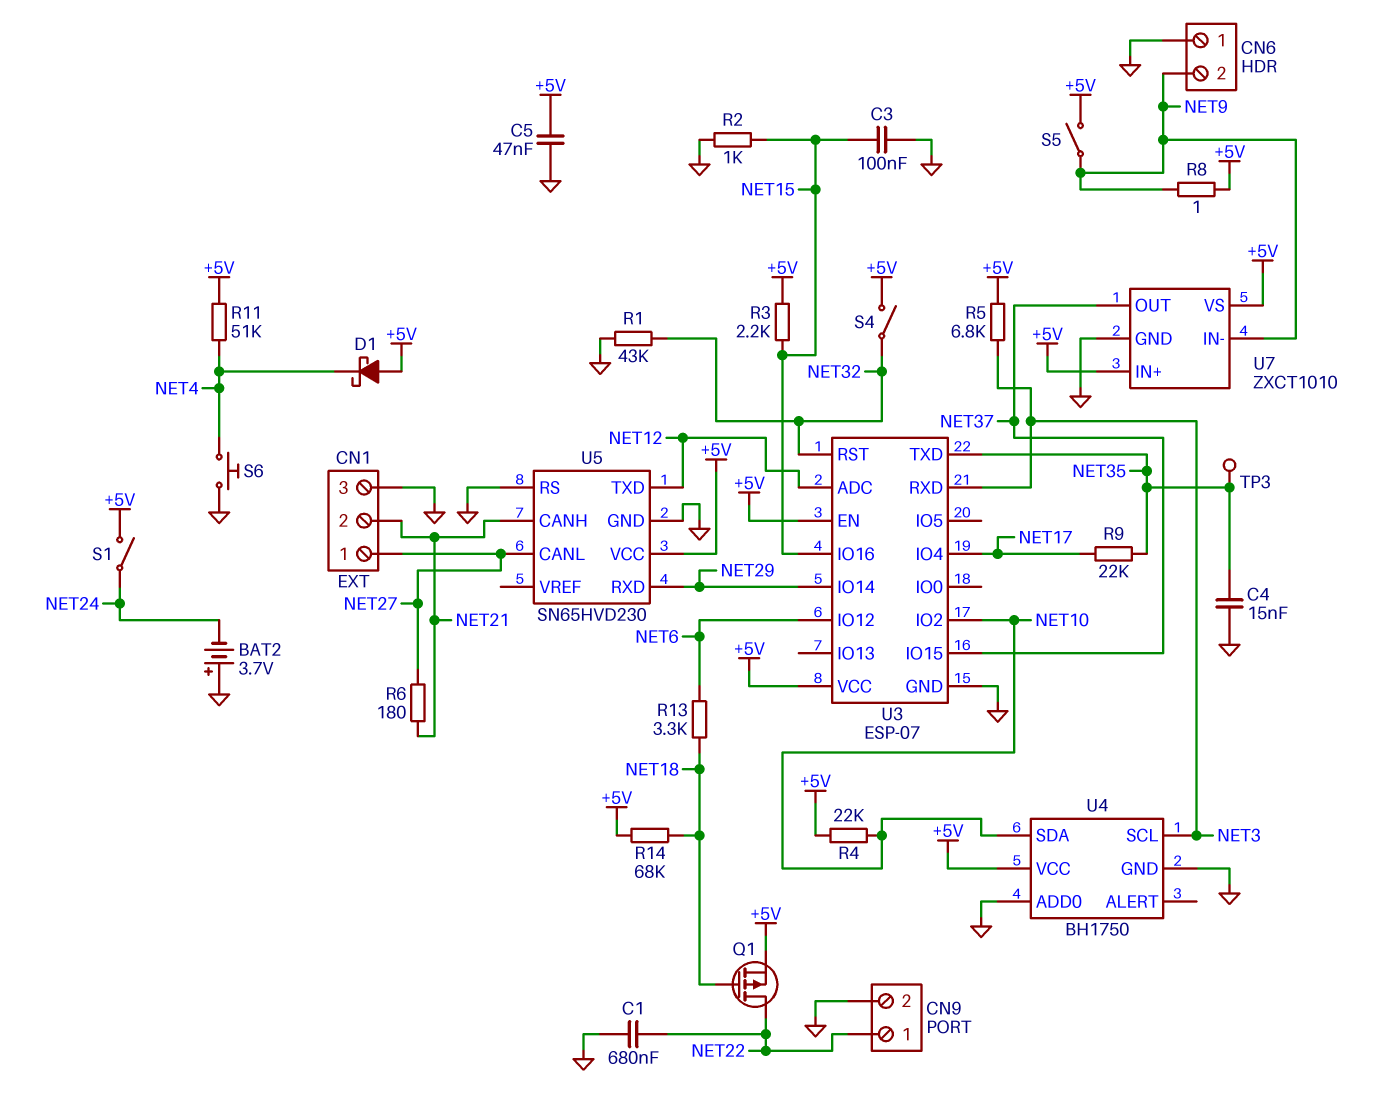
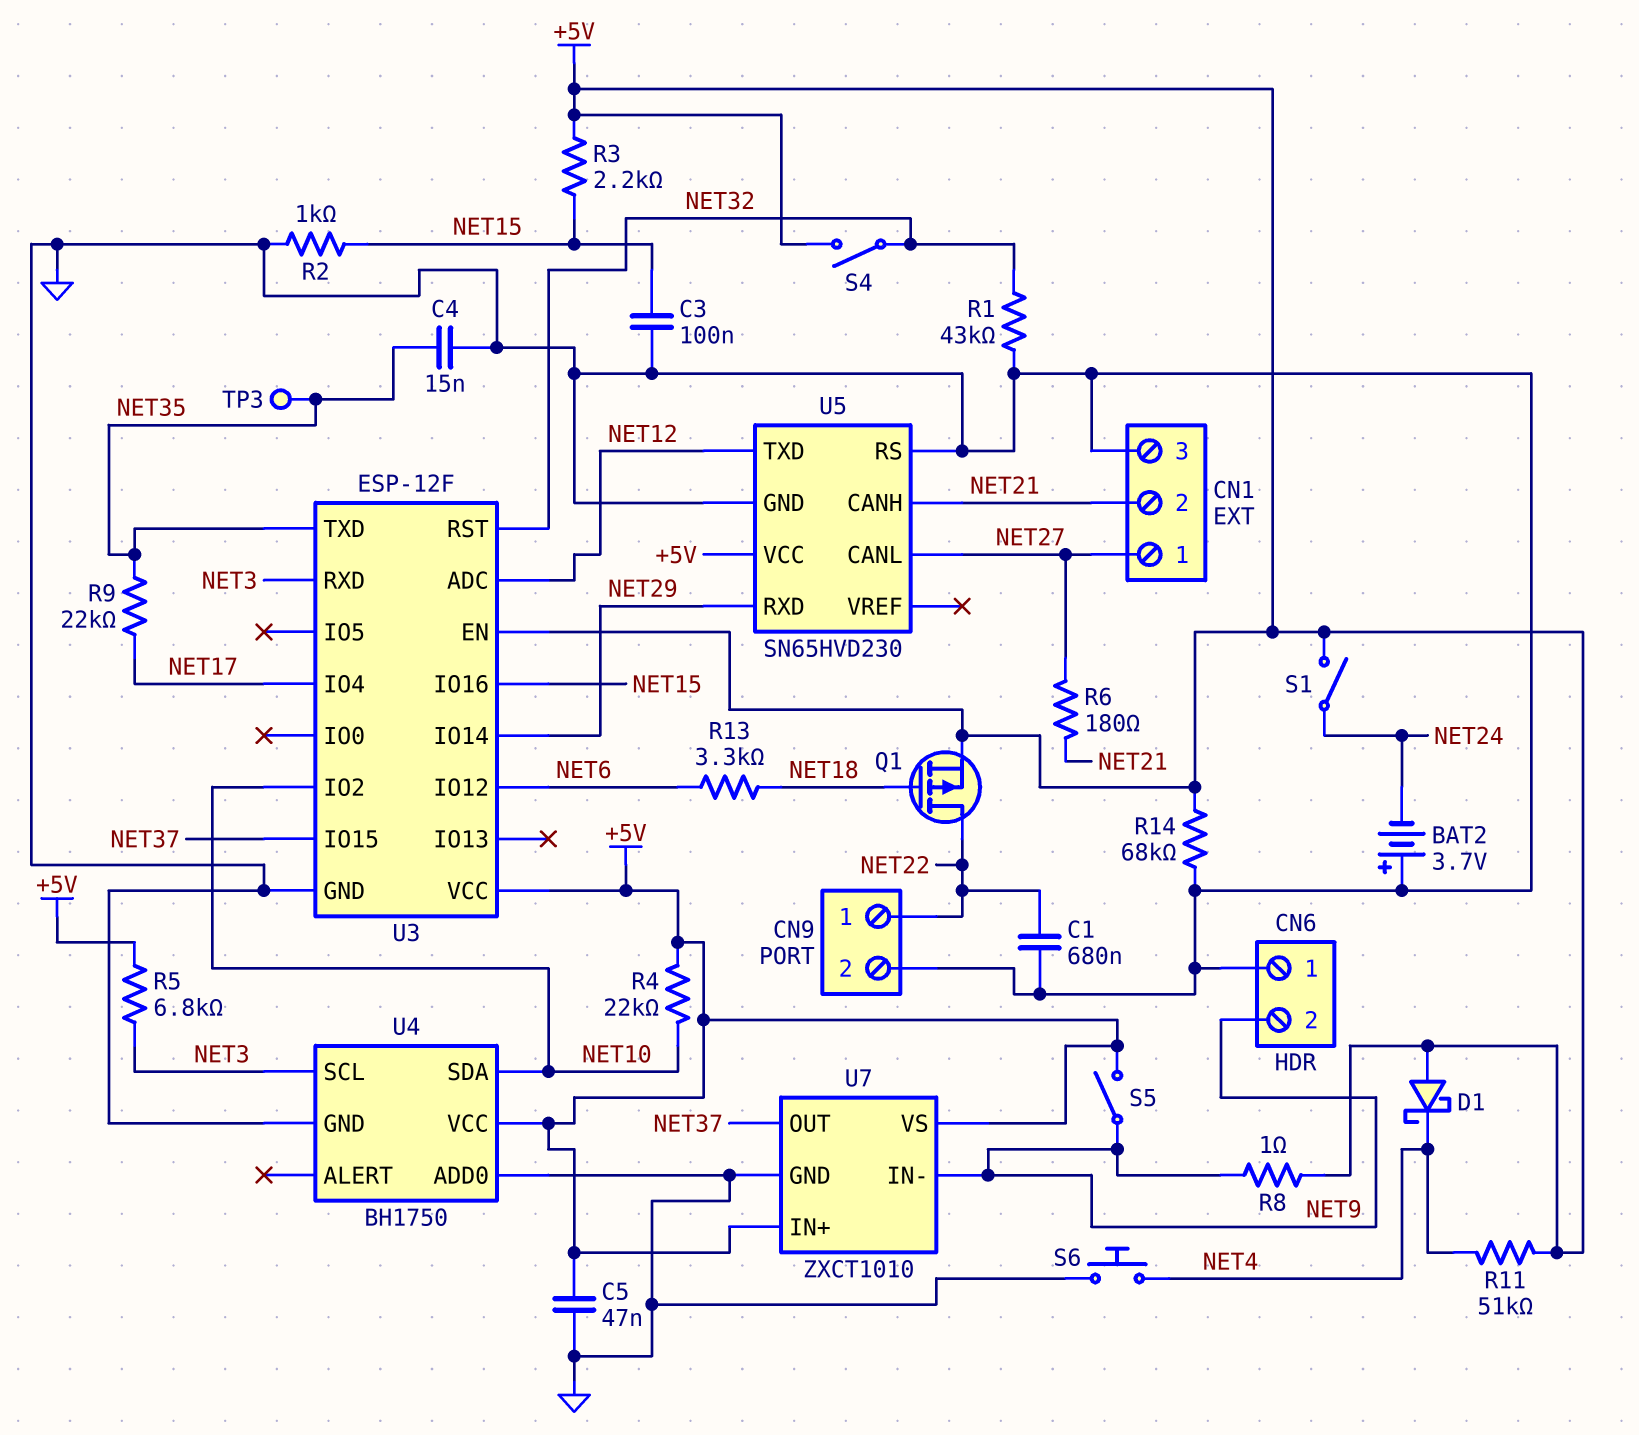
R14: 68k (+5V, NET18) -> 68k (+5V, GND)
U3: ESP-07 -> ESP-12F

